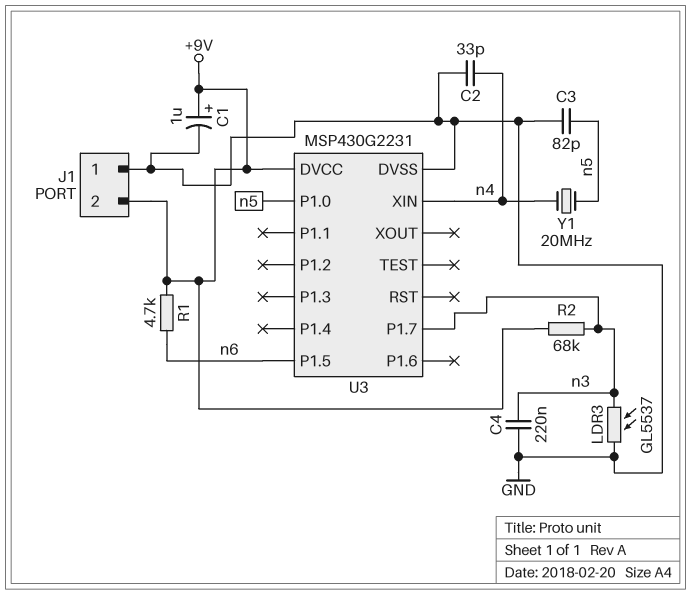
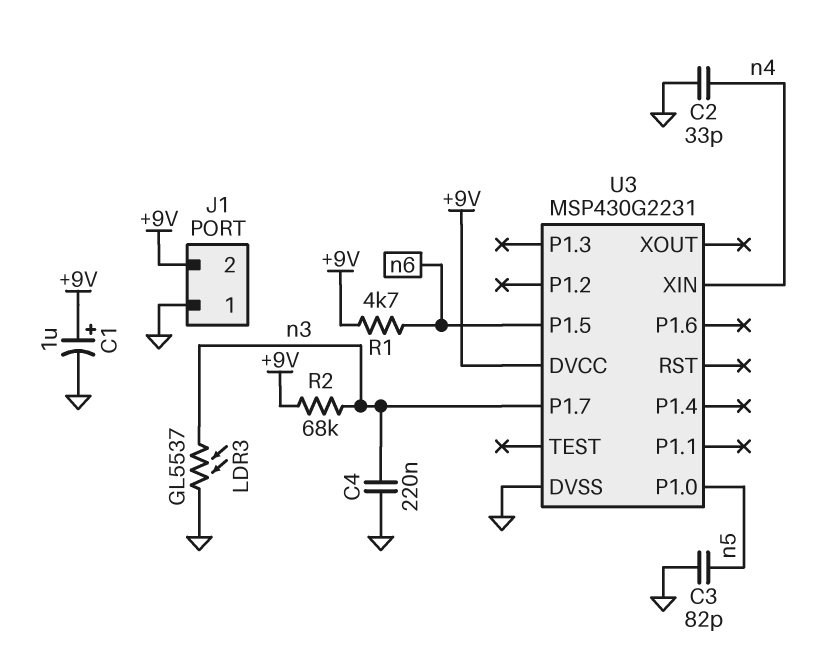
Y1: 20MHz (n4, n5) -> none

